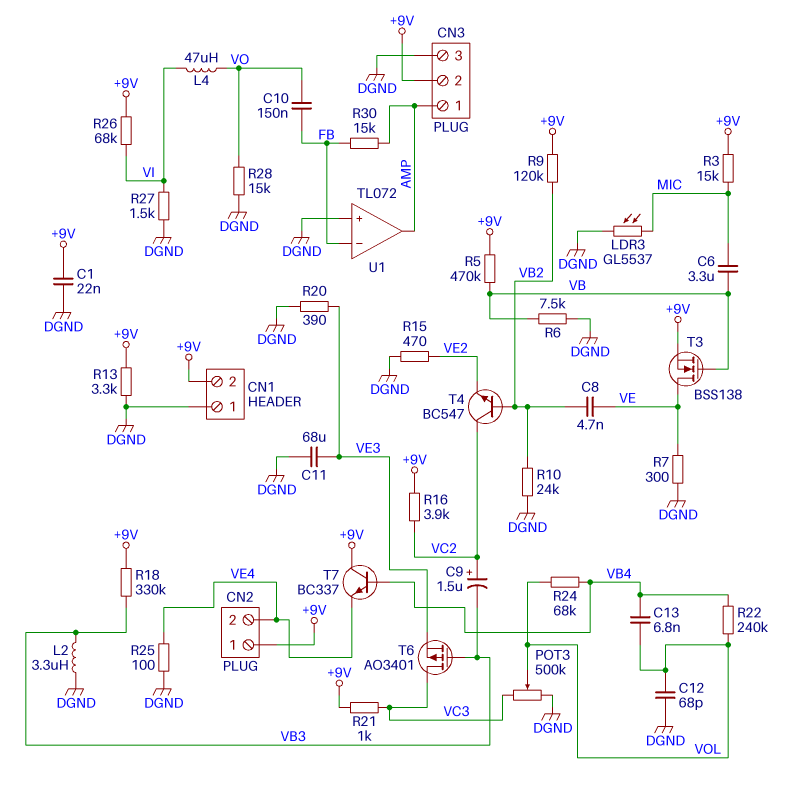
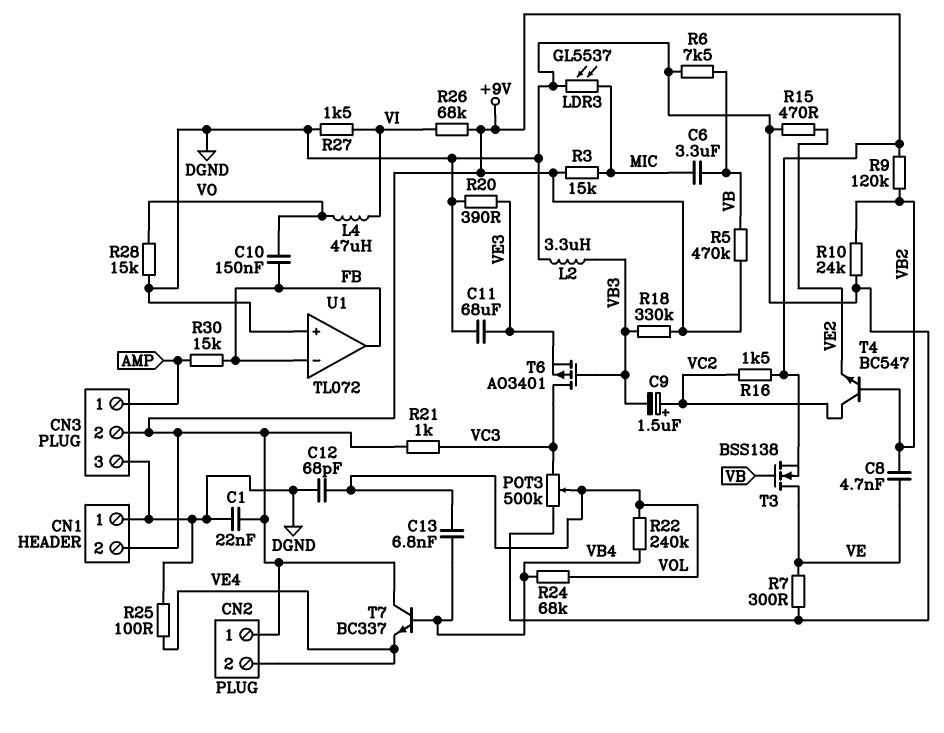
R13: 3.3k (+9V, DGND) -> none
R16: 3.9k (+9V, VC2) -> 1.5k (+9V, VC2)
U1 pin out: AMP -> FB

